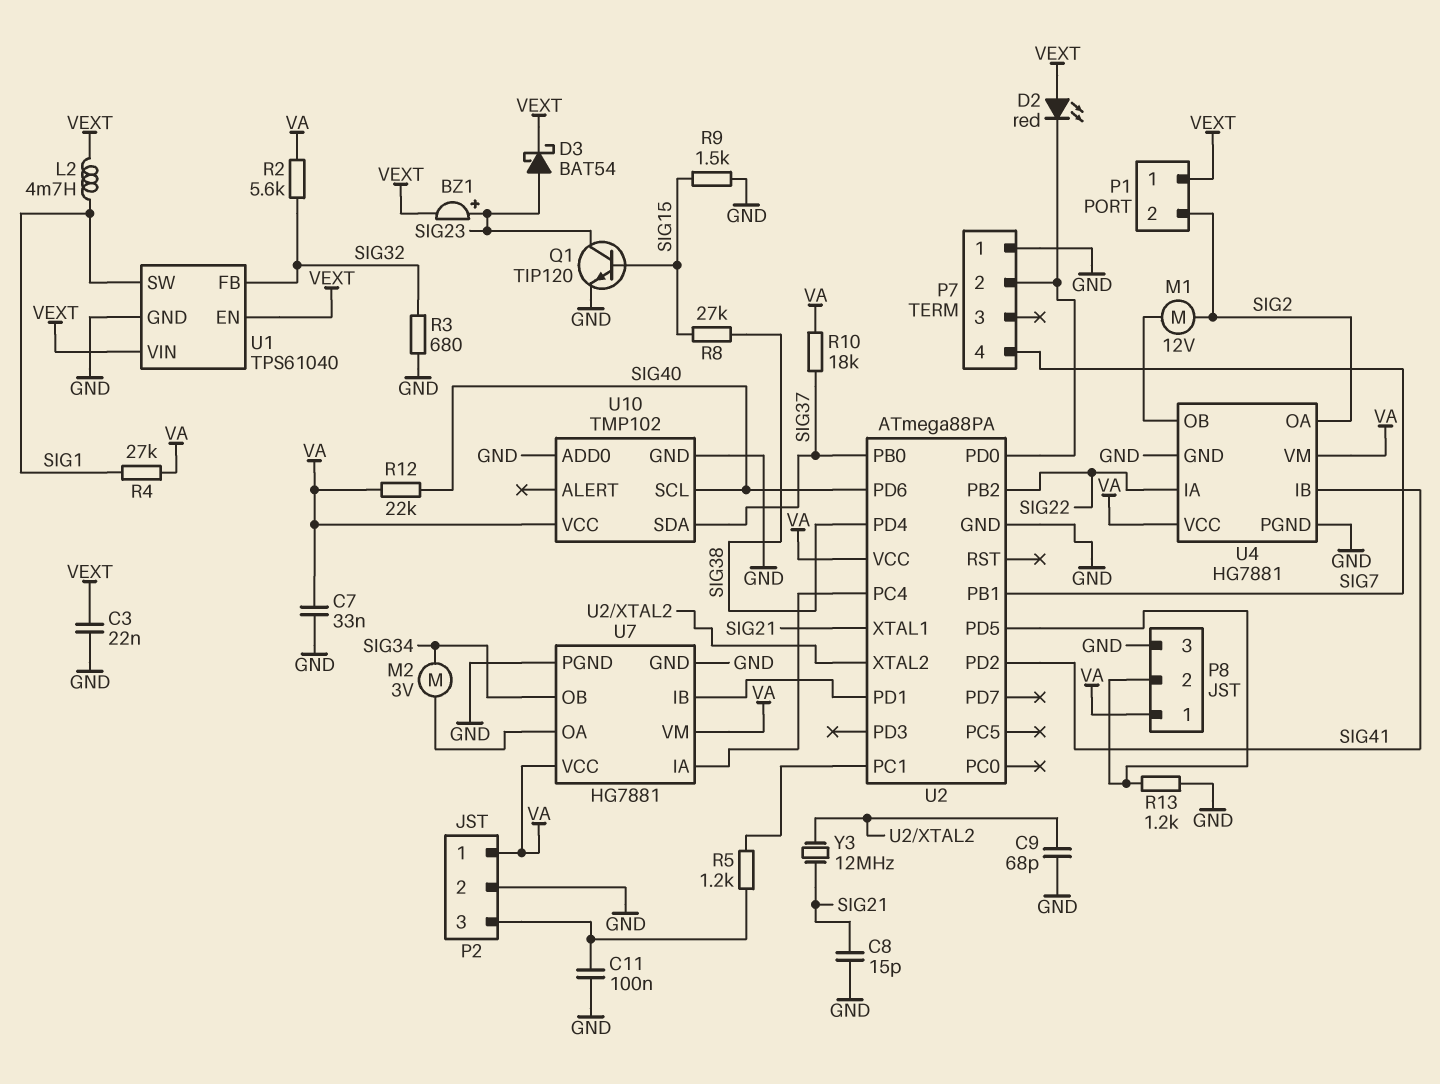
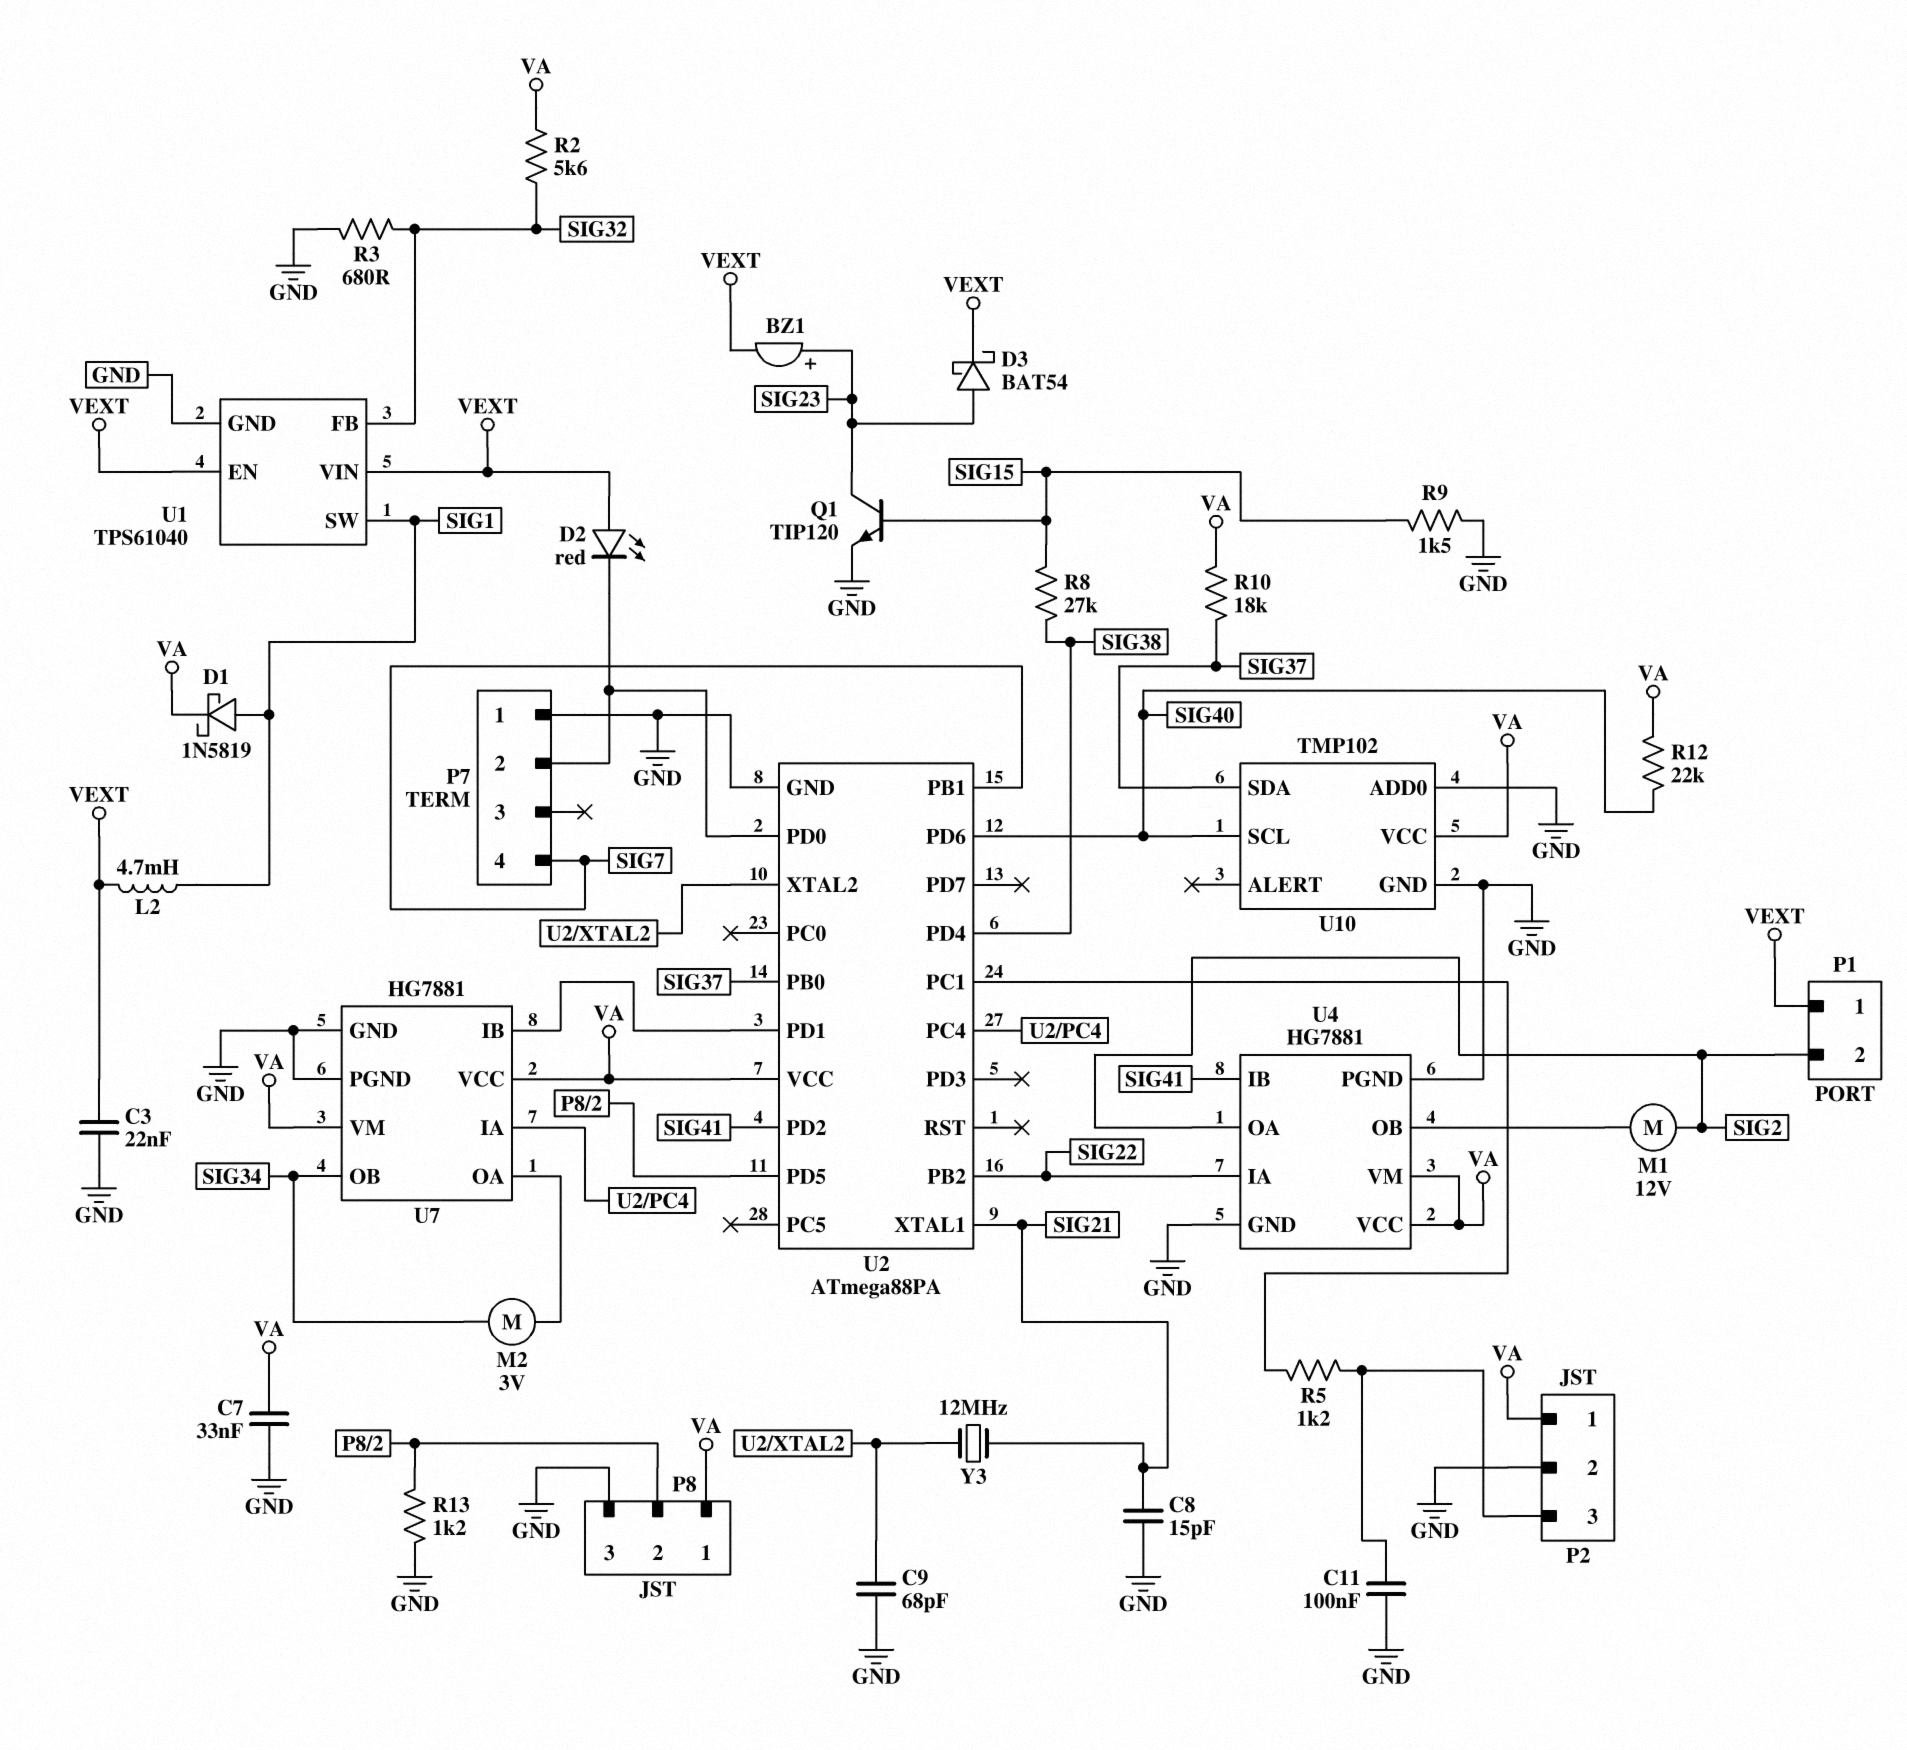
D1: none -> schottky 1N5819 (A SIG1, K VA)
R4: 27k (SIG1, VA) -> none

